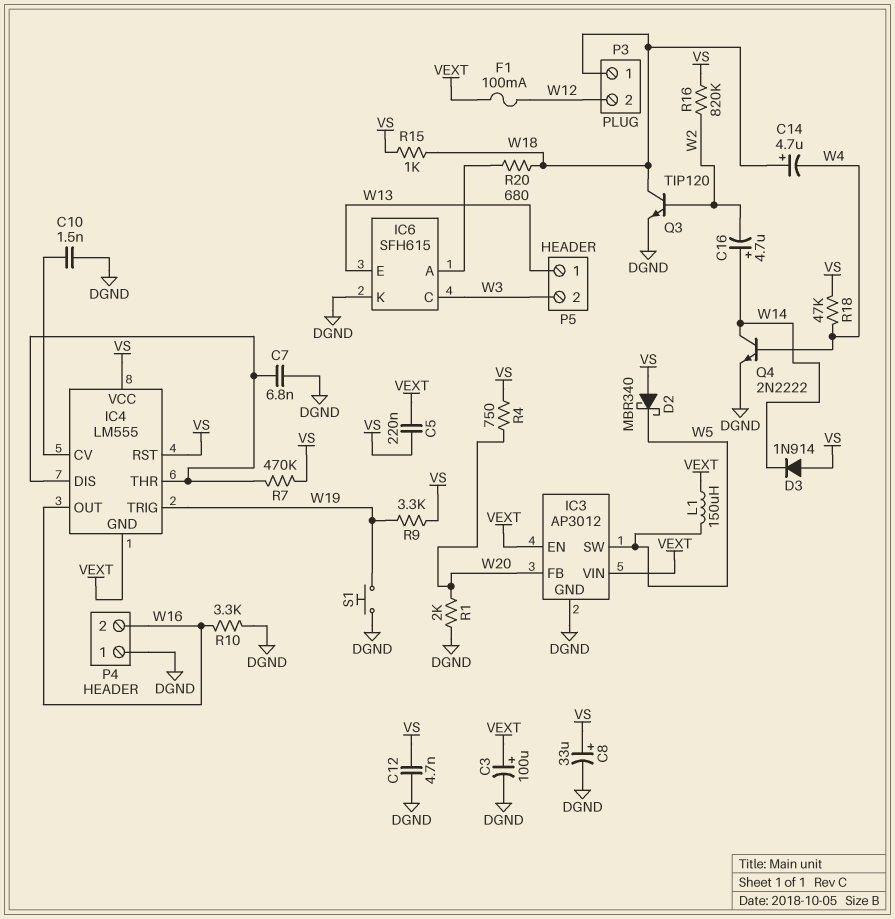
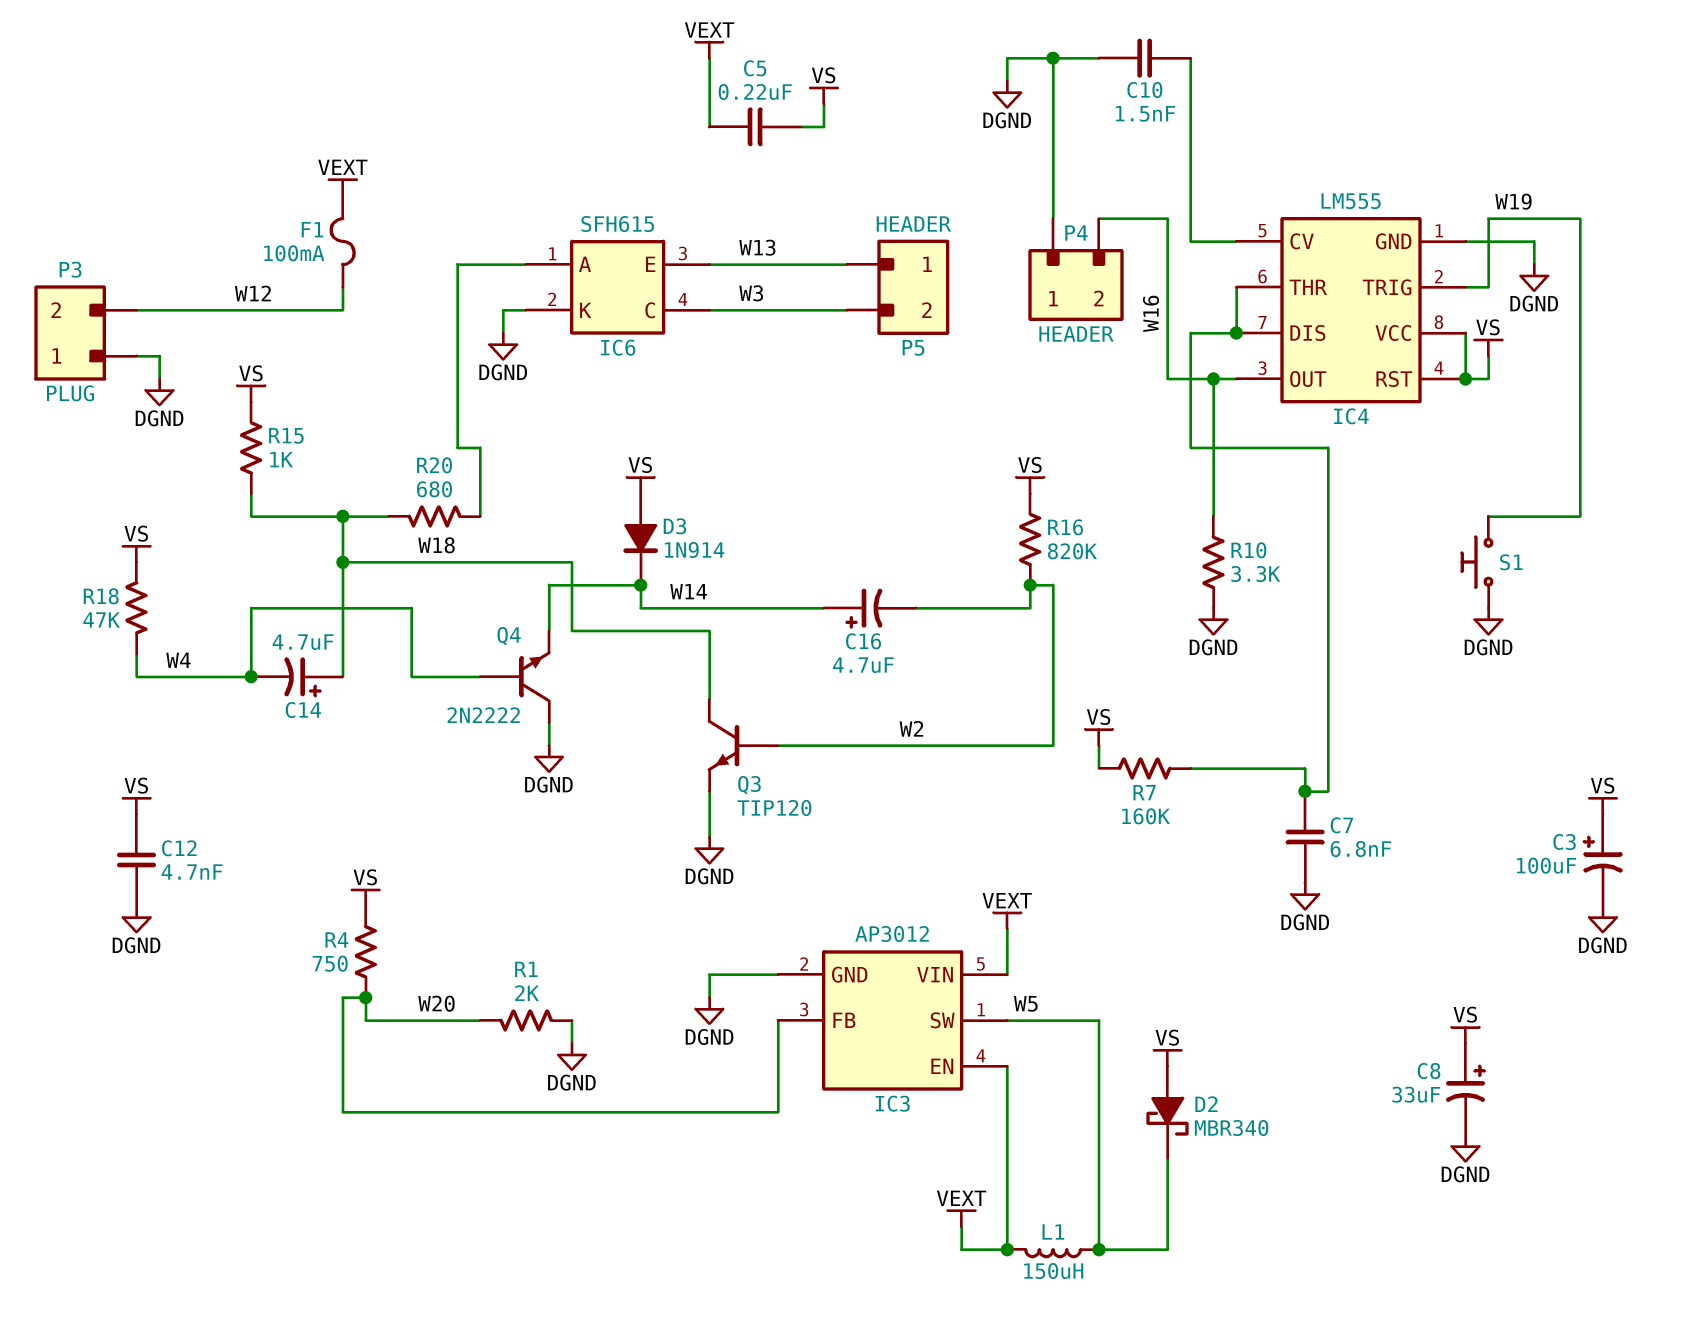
C3: 100uF (plus VEXT, minus DGND) -> 100uF (plus VS, minus DGND)
IC4 pin GND: VEXT -> DGND
P3 pin 1: W18 -> DGND
Q4: NPN 2N2222 (B W4, C W14, E DGND) -> NPN 2N2222 (B W4, C DGND, E W14)
R7: 470k (IC4/DIS, VS) -> 160k (IC4/DIS, VS)
R9: 3.3k (VS, W19) -> none

